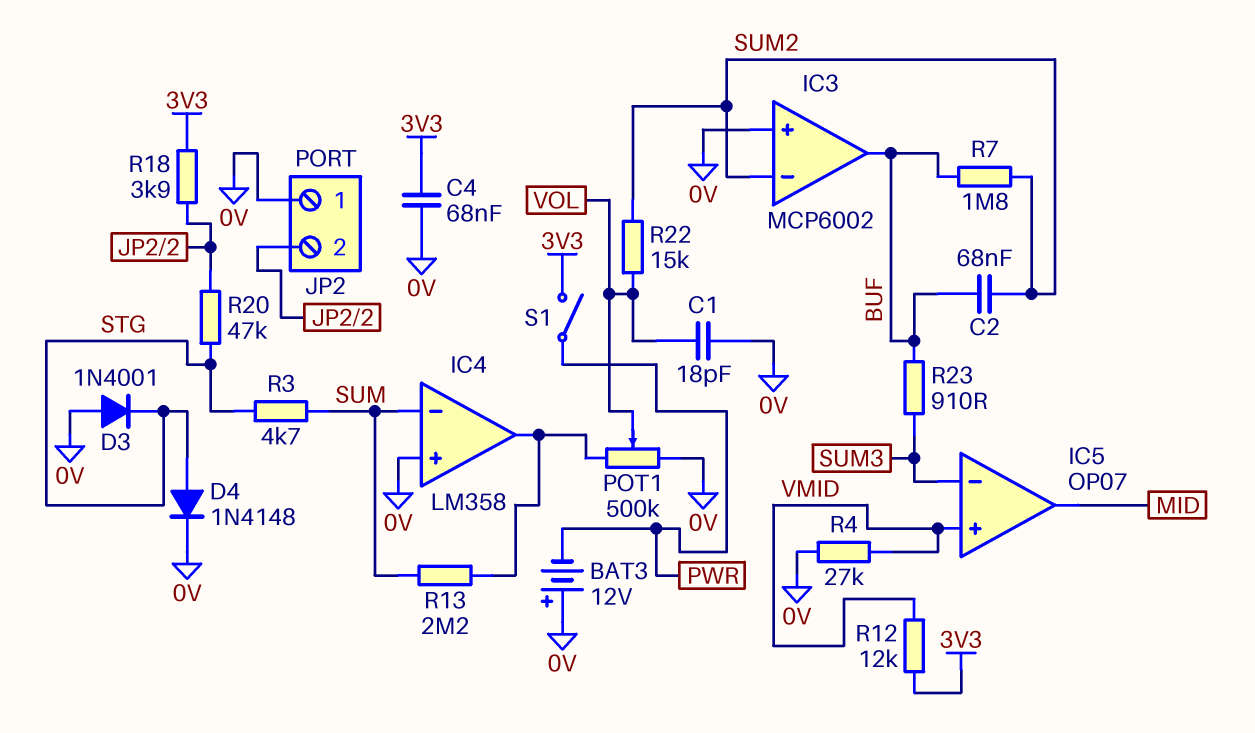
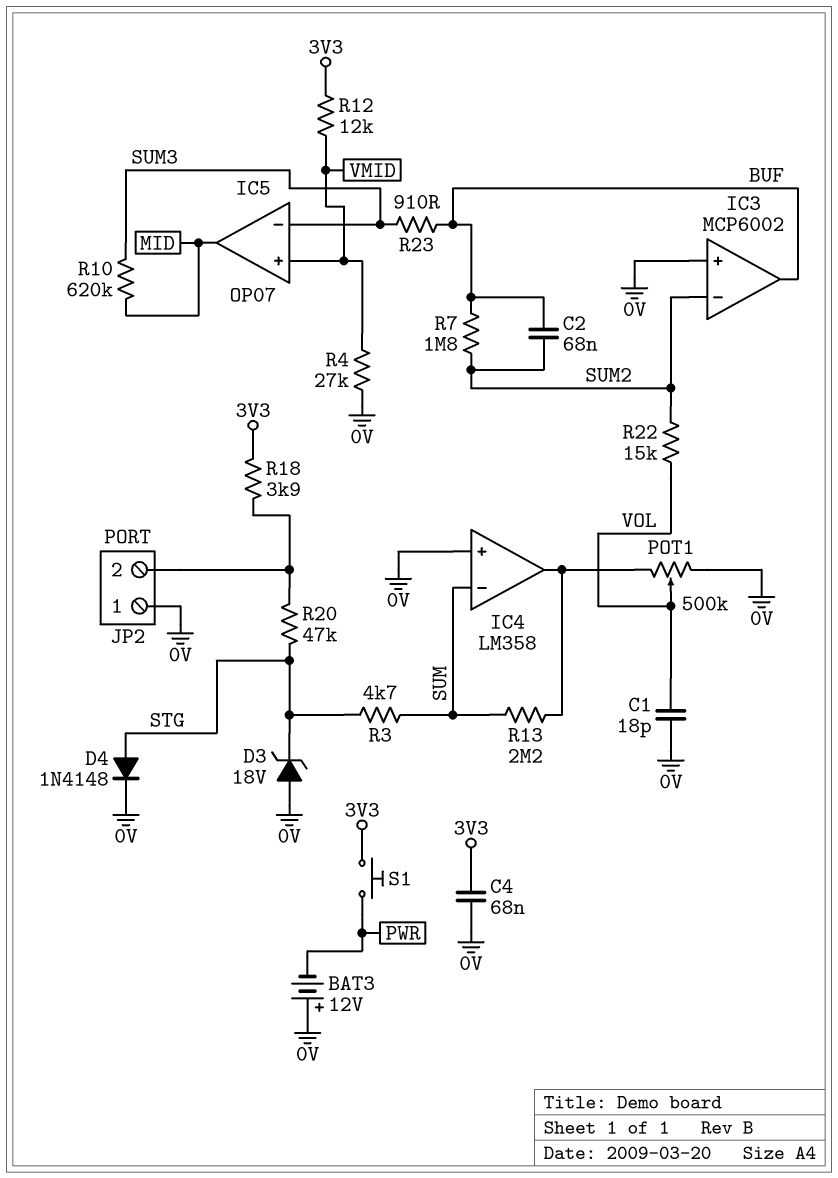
D3: diode 1N4001 (A 0V, K STG) -> zener 18V (A 0V, K STG)
R10: none -> 620k (MID, SUM3)
S1: switch (3V3, PWR) -> button (3V3, PWR)

